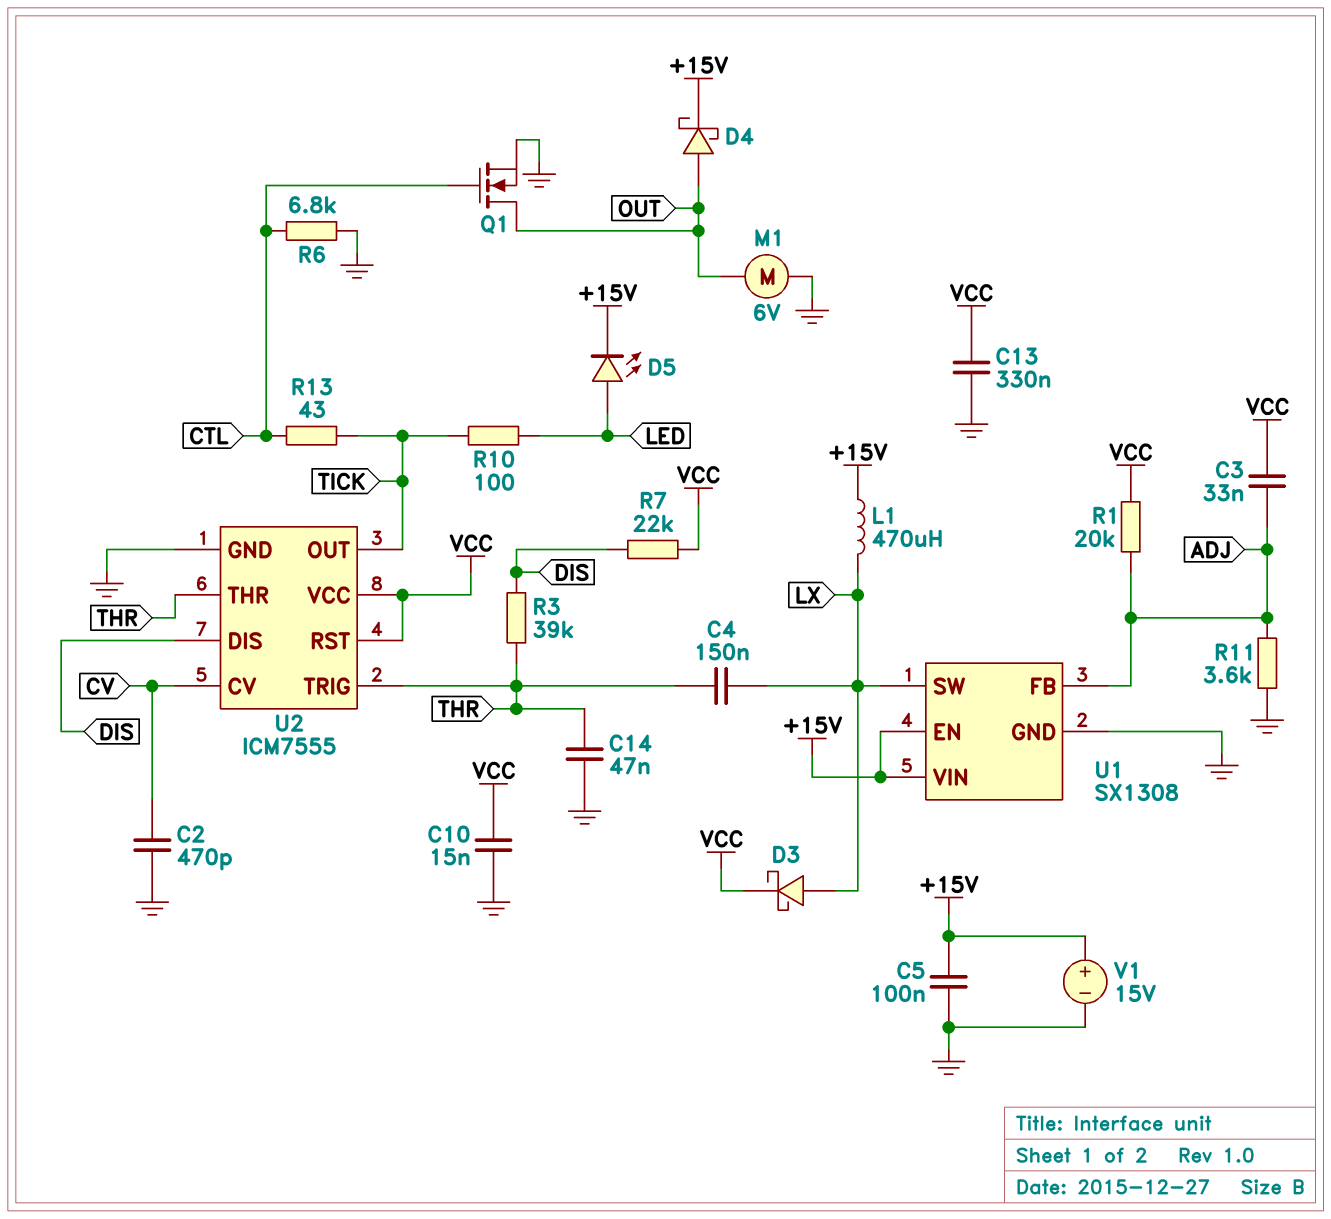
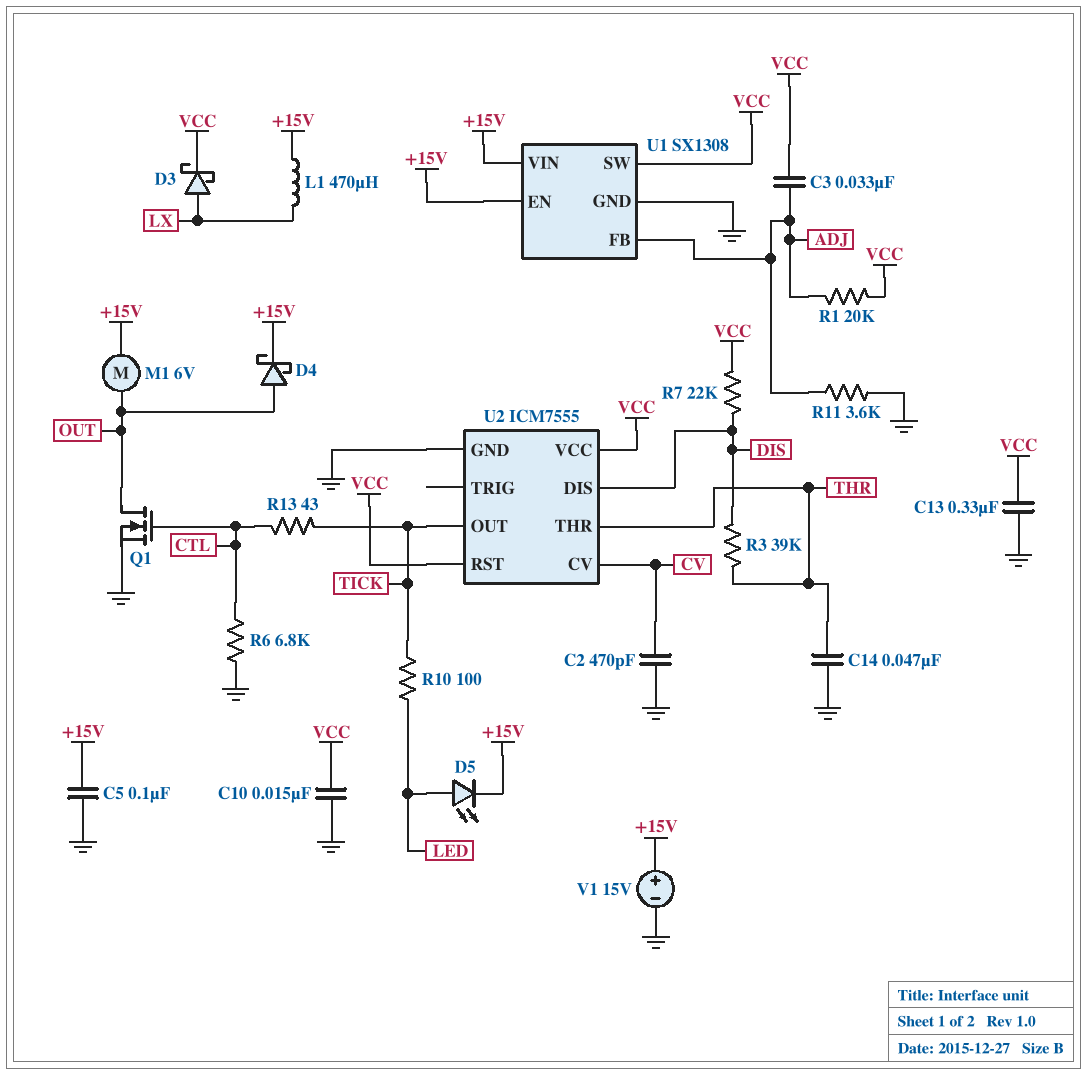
C4: 150nF (LX, THR) -> none
M1: motor 6V (GND, OUT) -> motor 6V (+15V, OUT)
U1 pin SW: LX -> VCC
U2 pin TRIG: THR -> none

